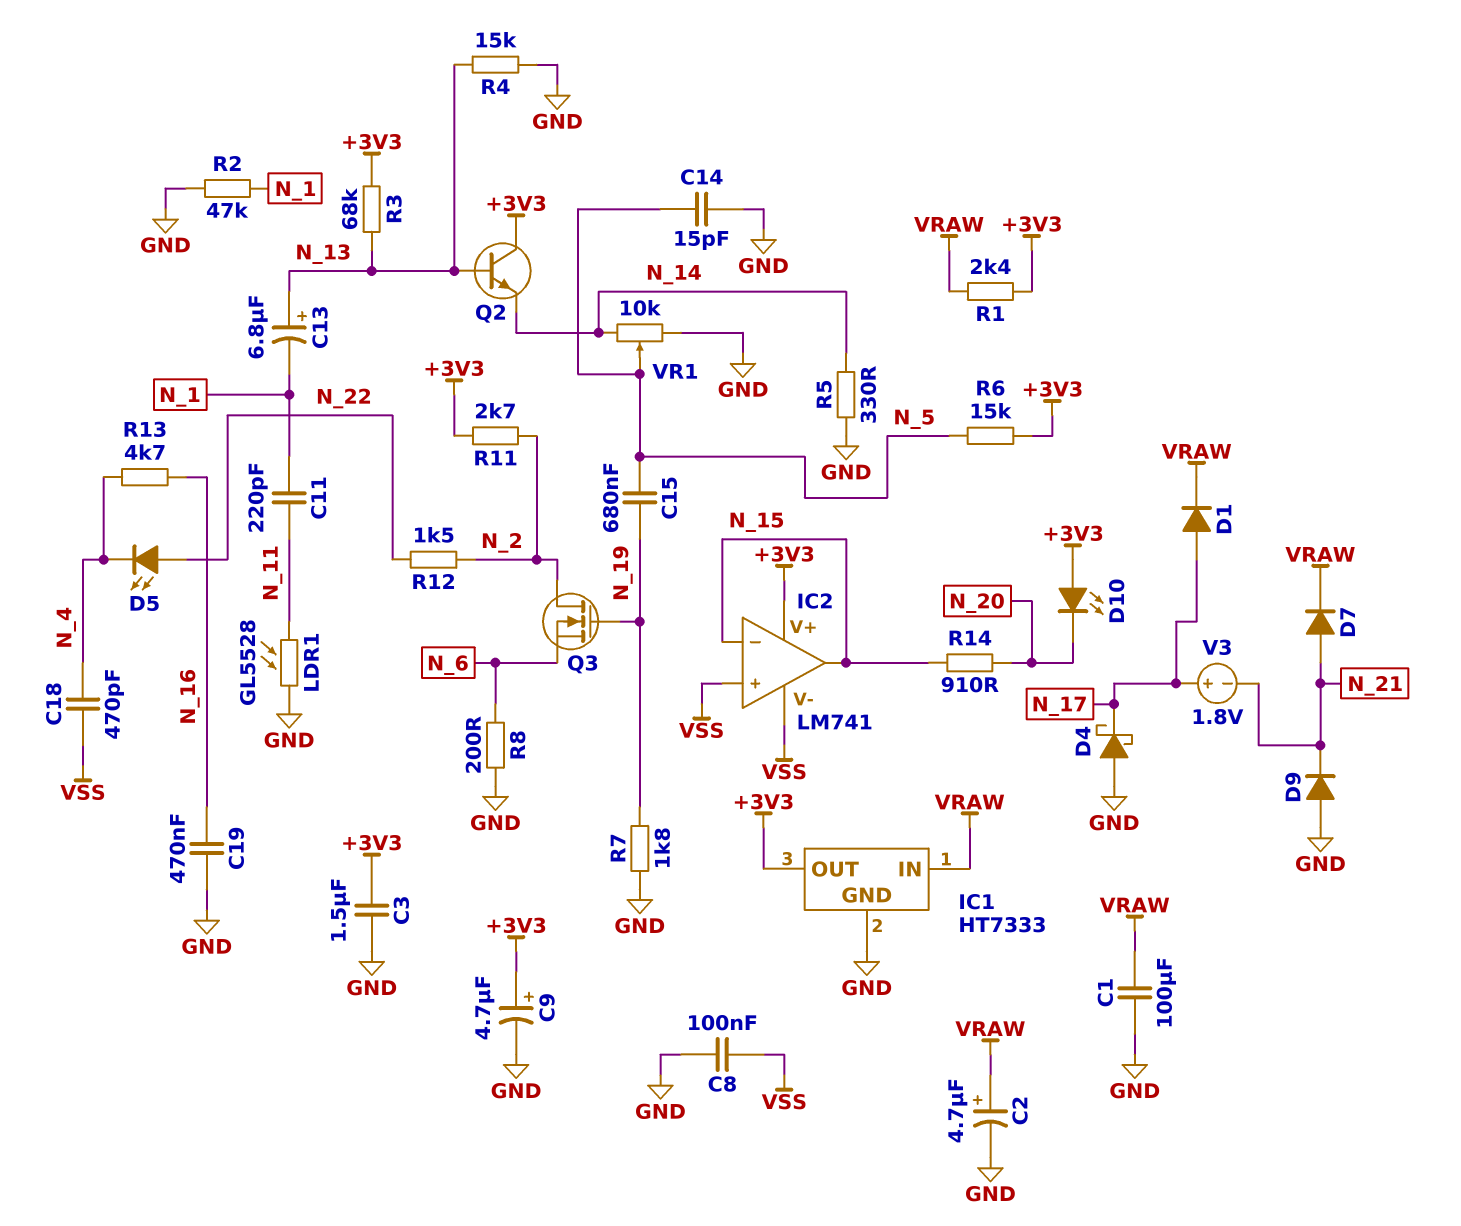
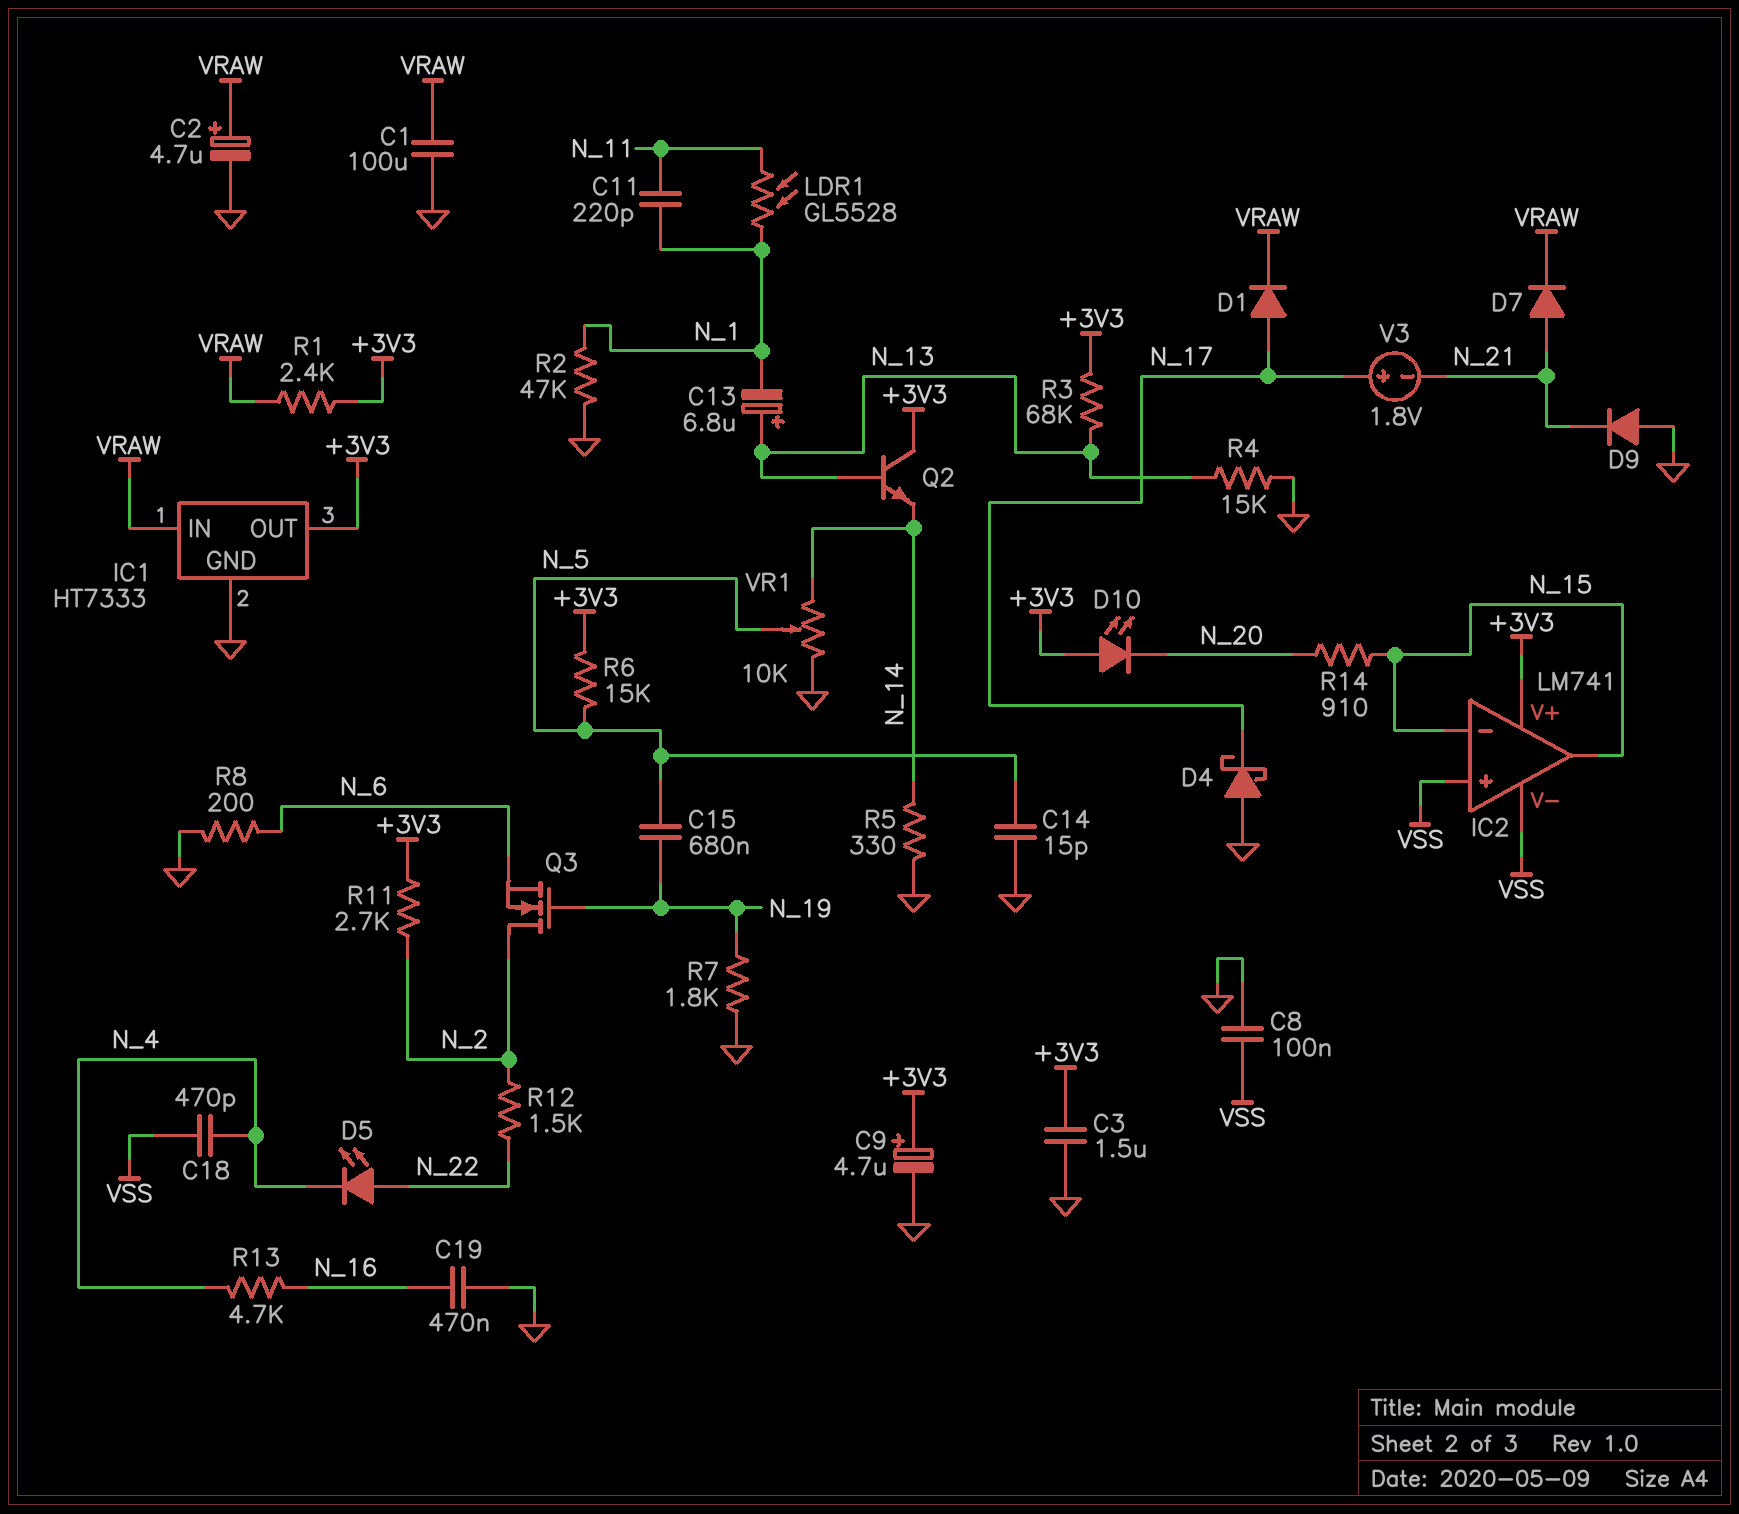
LDR1: GL5528 (GND, N_11) -> GL5528 (N_1, N_11)

